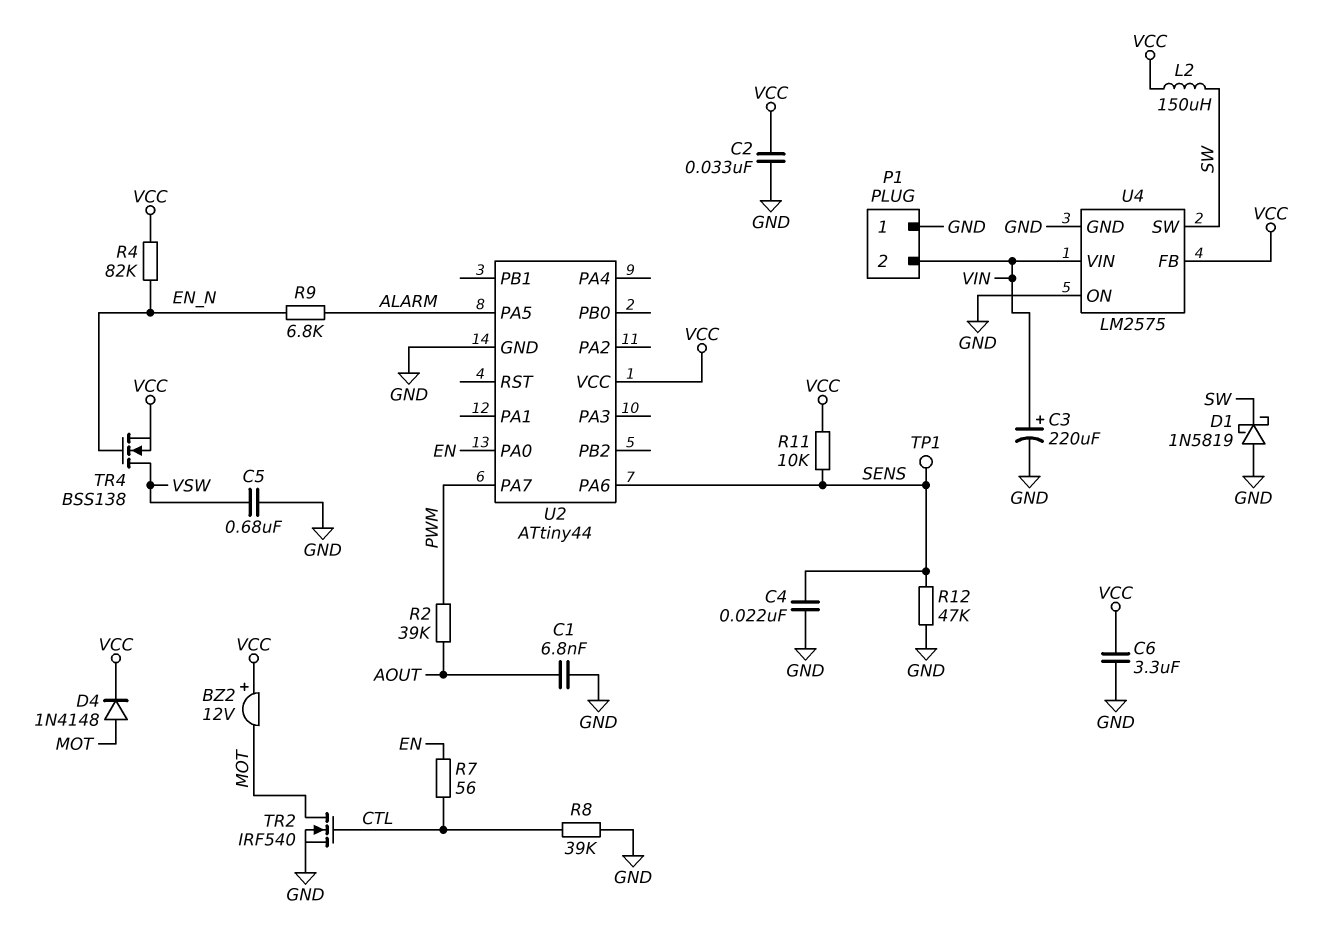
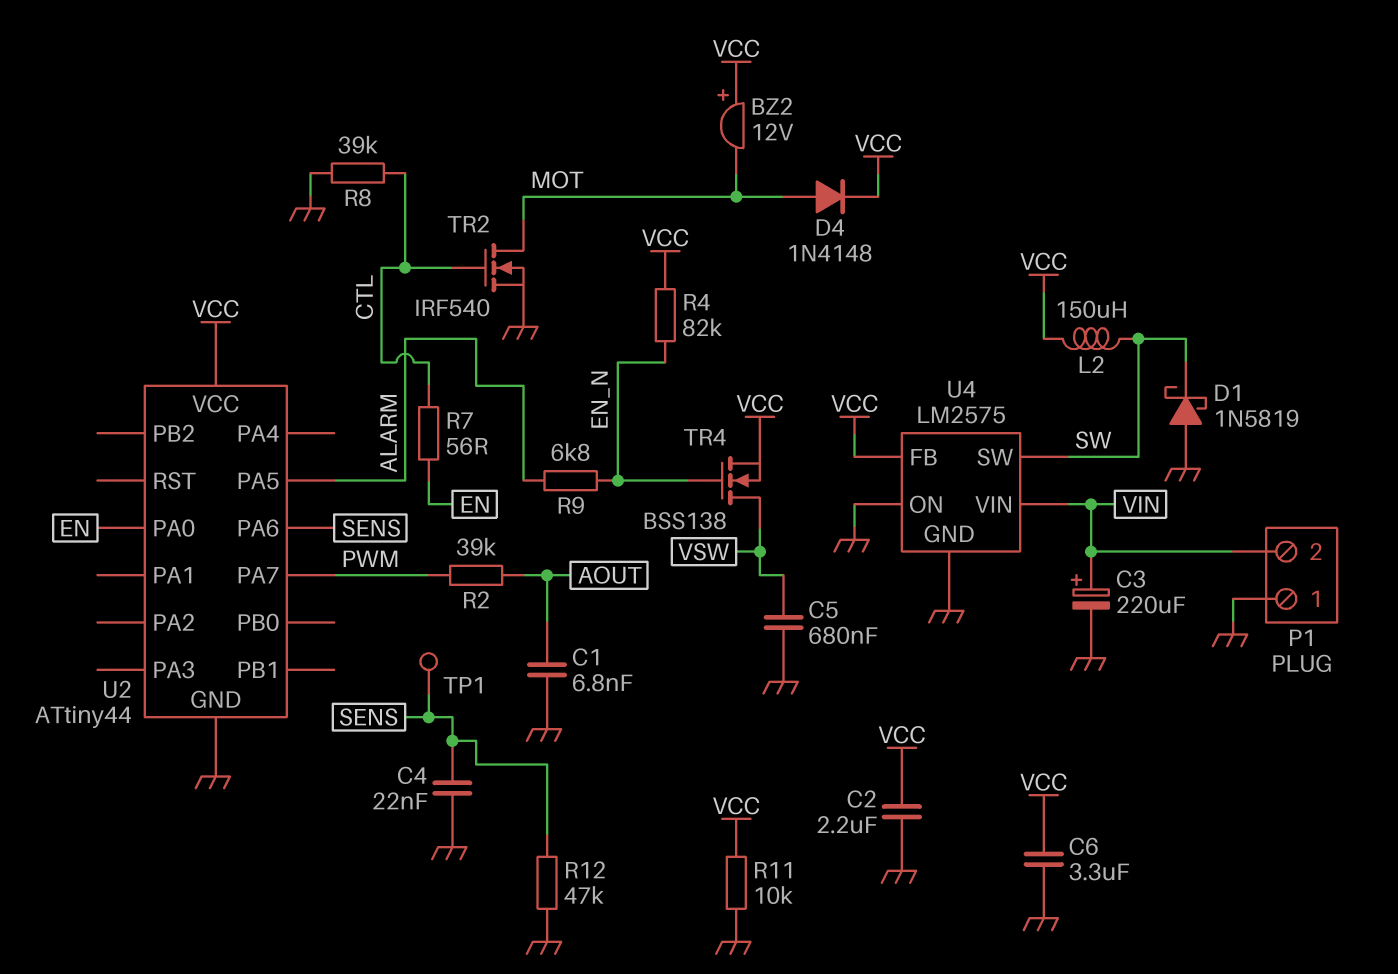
C2: 33nF (GND, VCC) -> 2.2uF (GND, VCC)
R11: 10k (SENS, VCC) -> 10k (GND, VCC)

